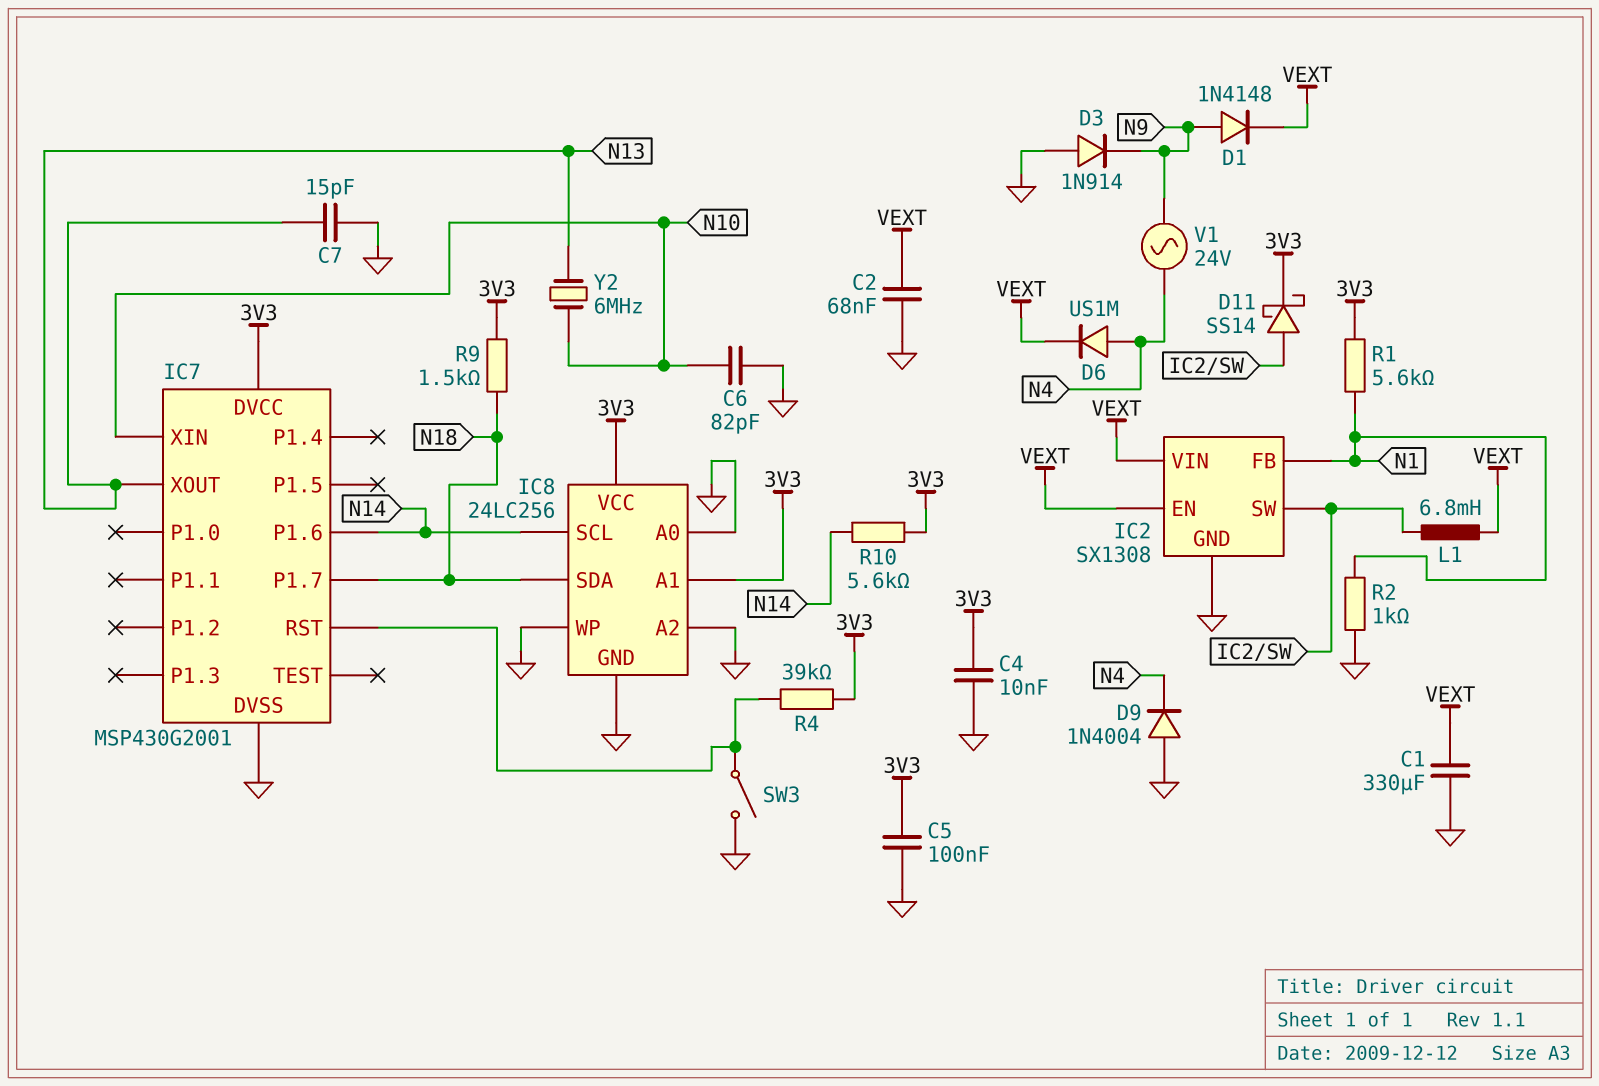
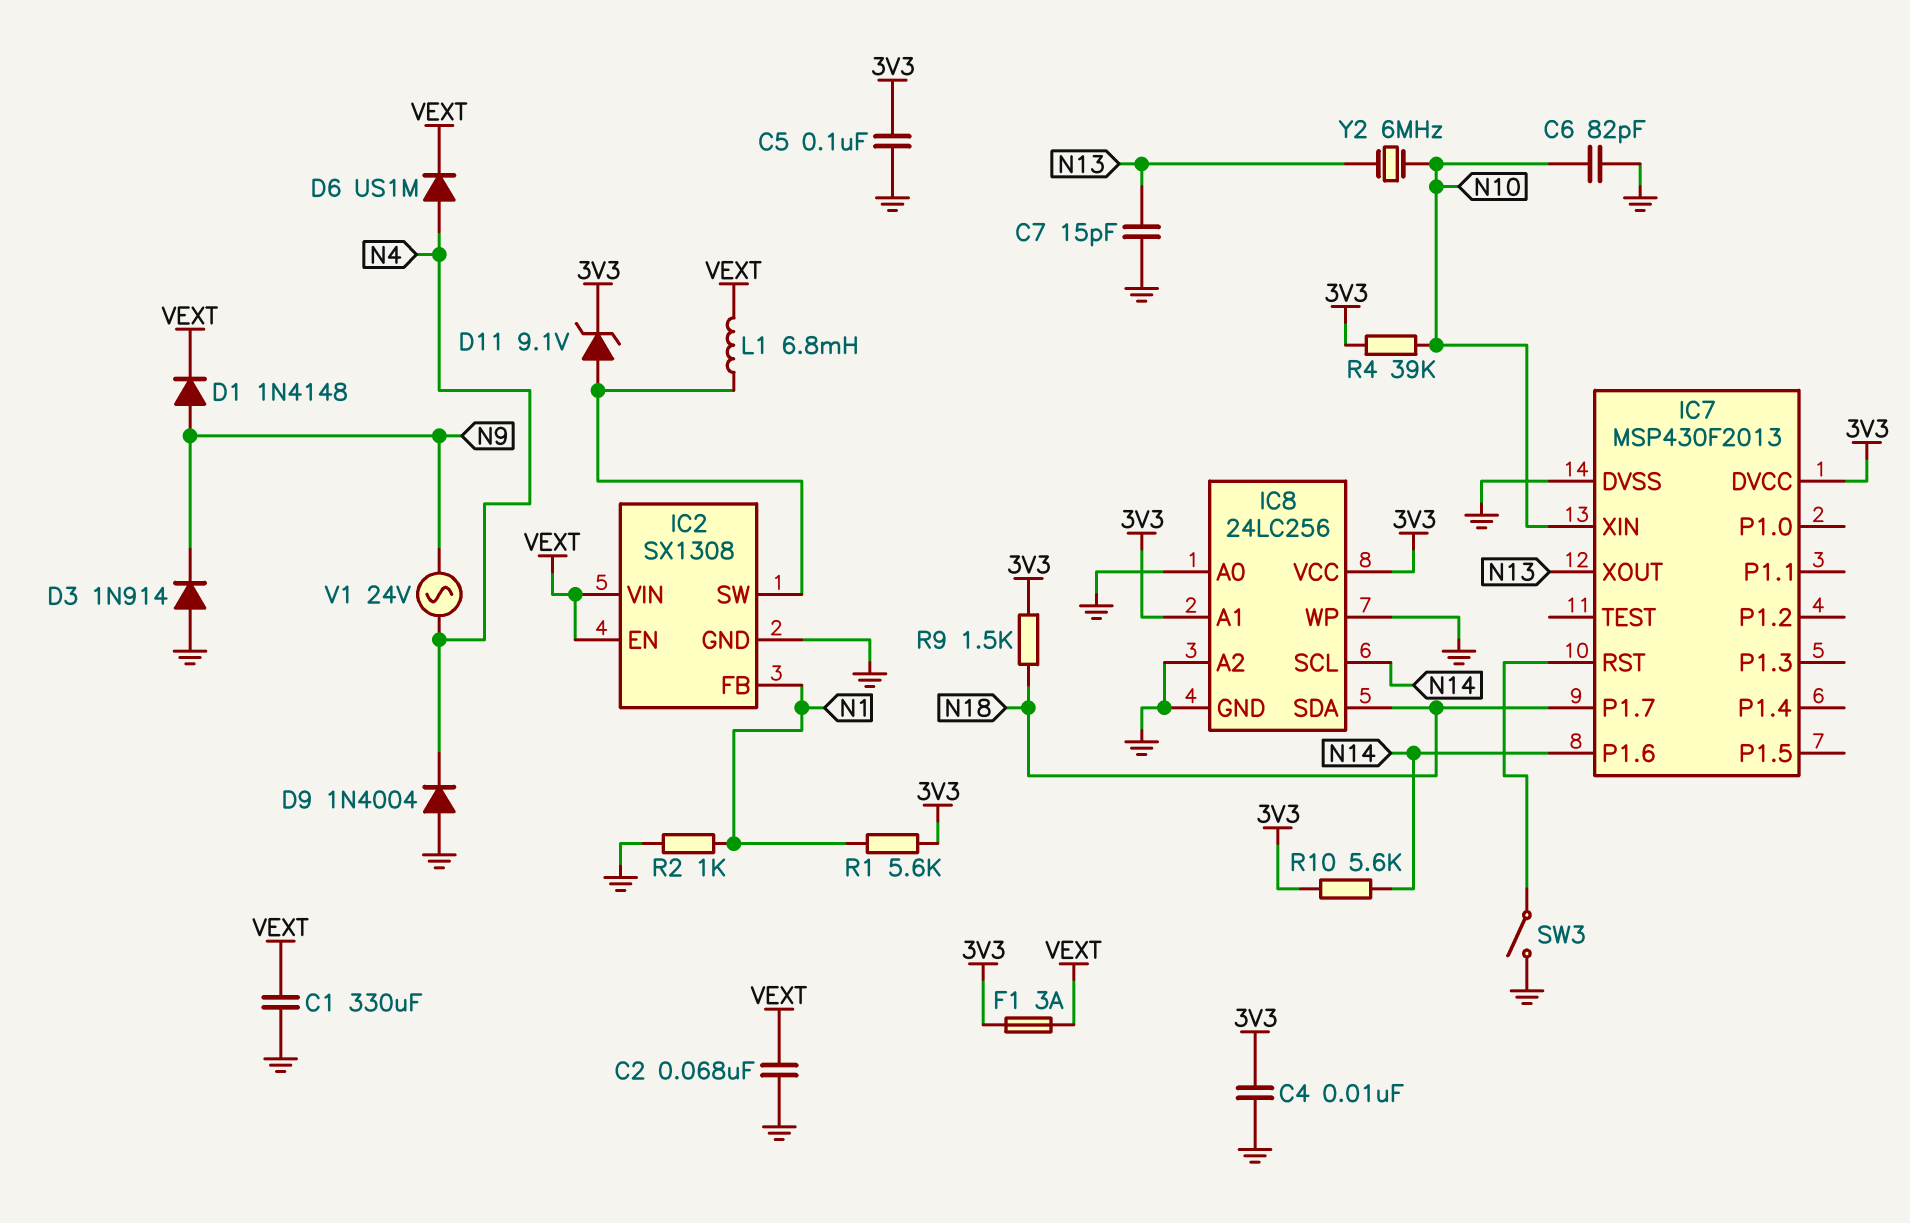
D11: schottky SS14 (A IC2/SW, K 3V3) -> zener 9.1V (A IC2/SW, K 3V3)
F1: none -> 3A (3V3, VEXT)
IC7: MSP430G2001 -> MSP430F2013
R4: 39k (3V3, IC7/RST) -> 39k (3V3, N10)

